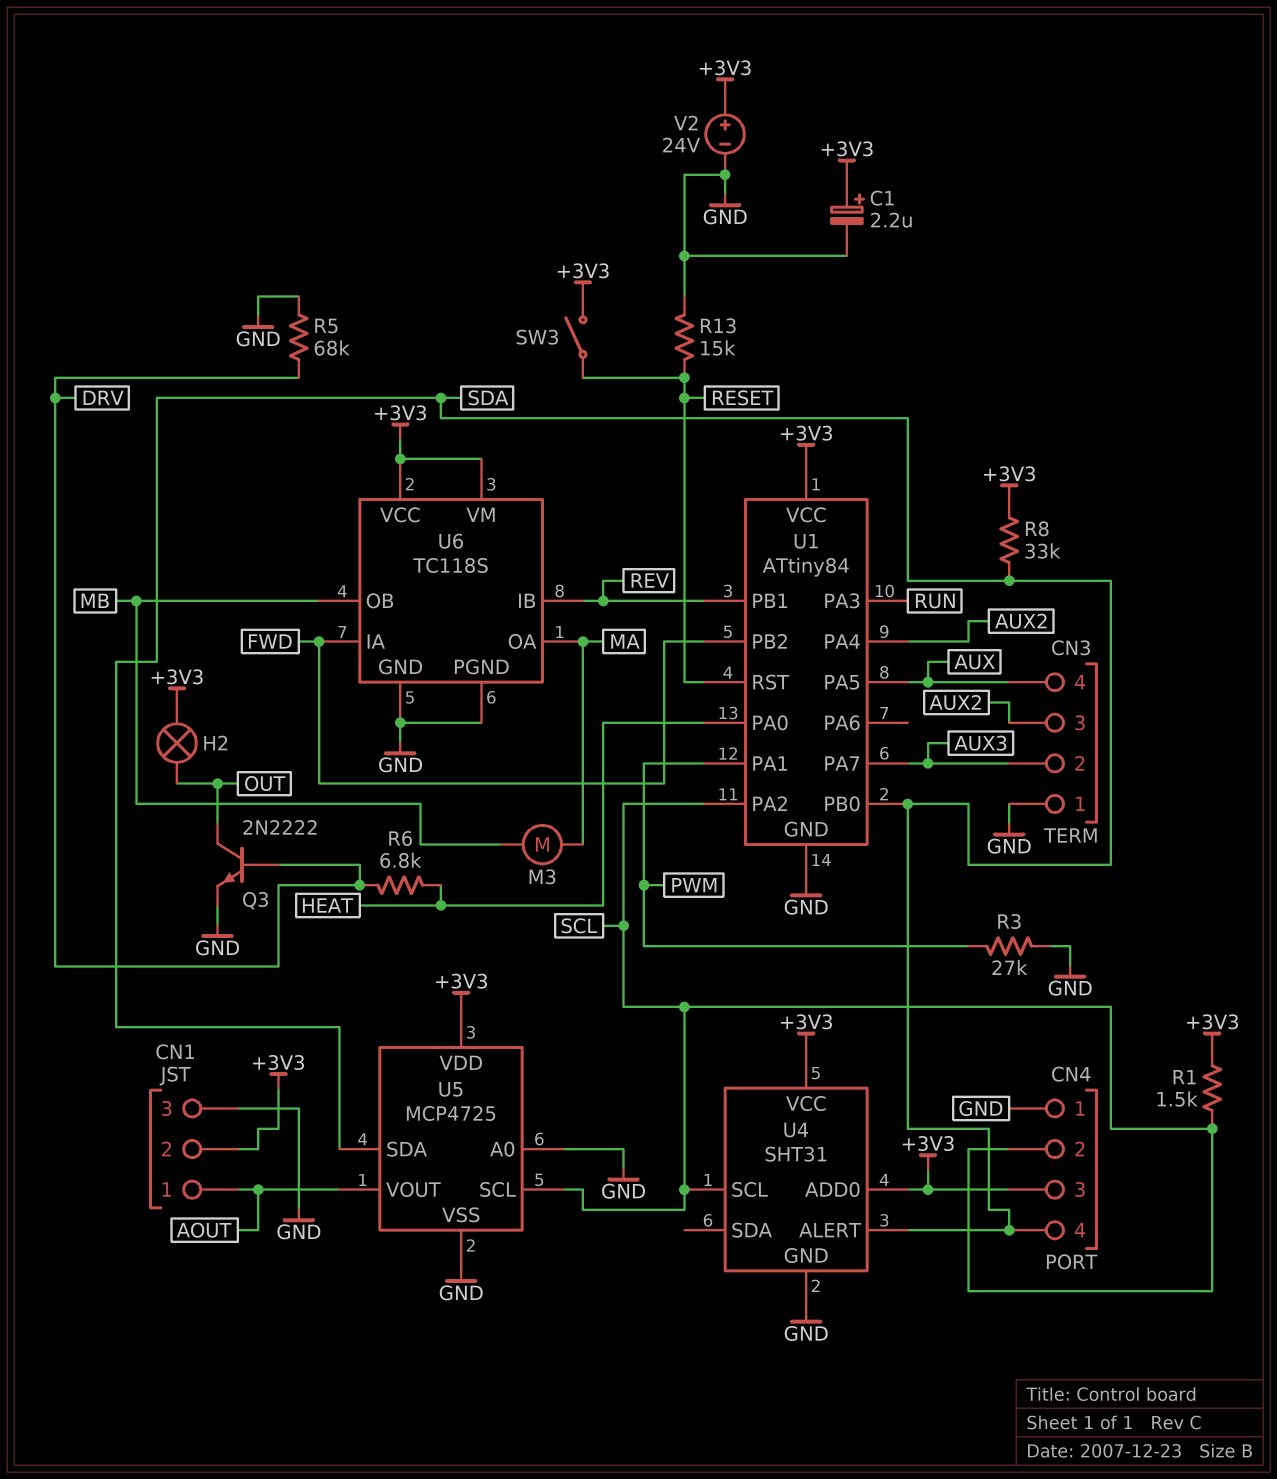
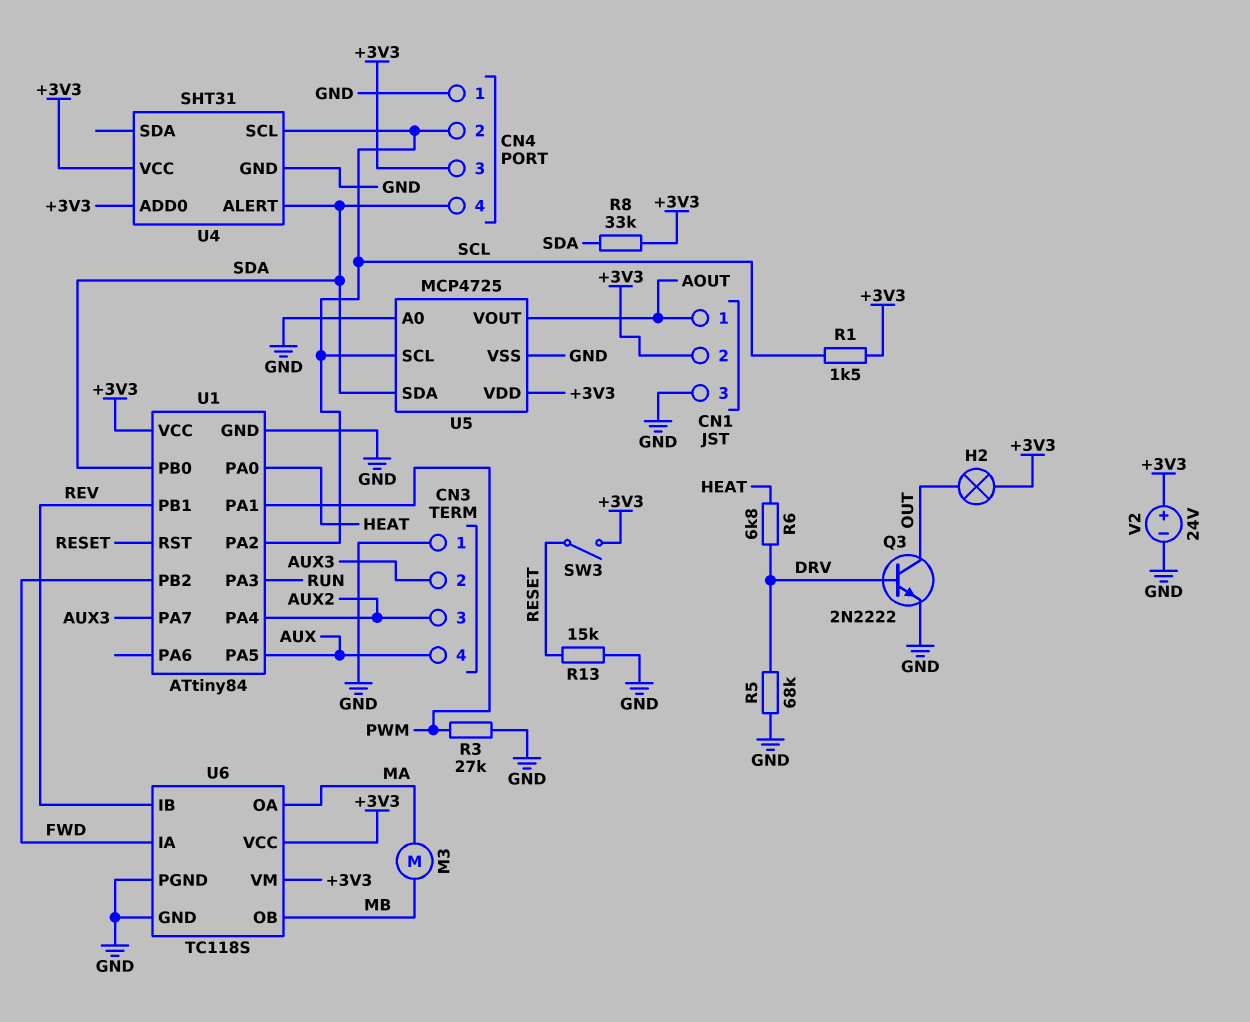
C1: 2.2uF (plus +3V3, minus GND) -> none

